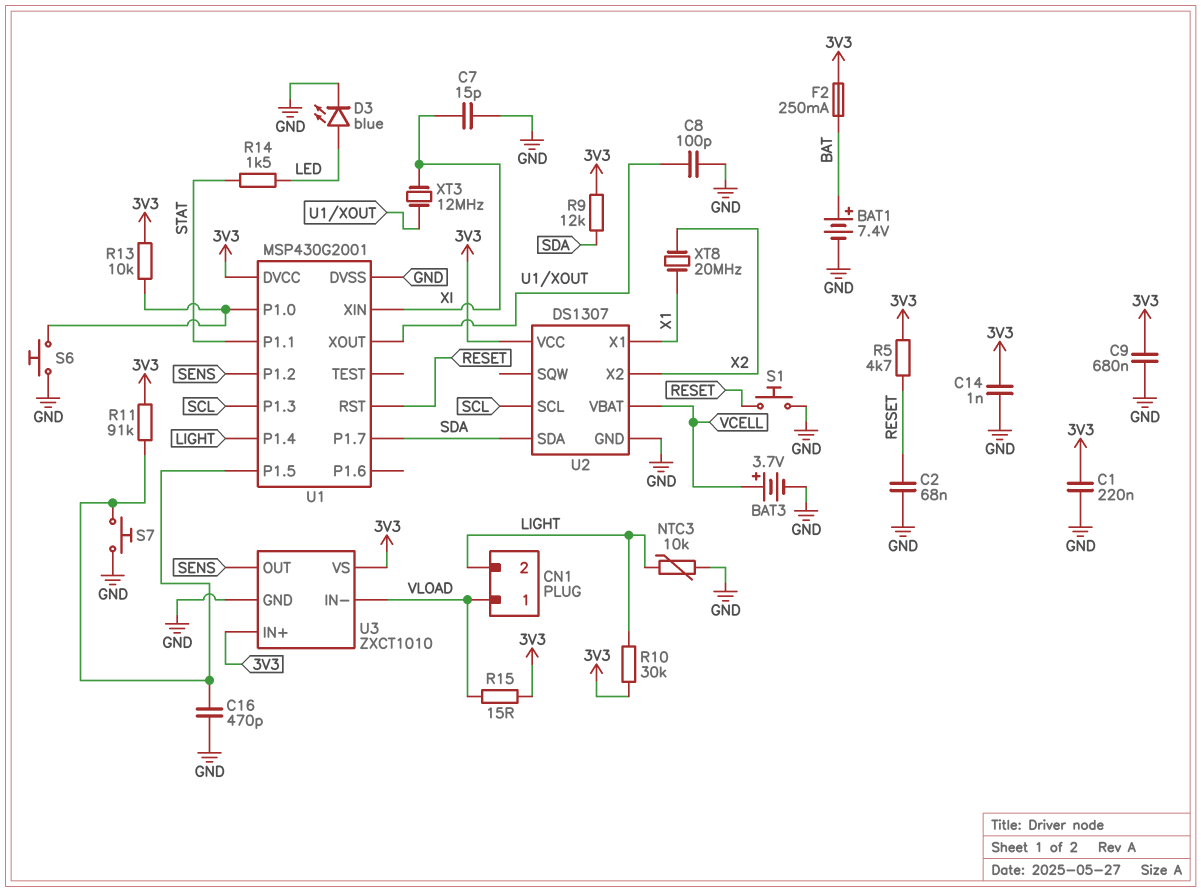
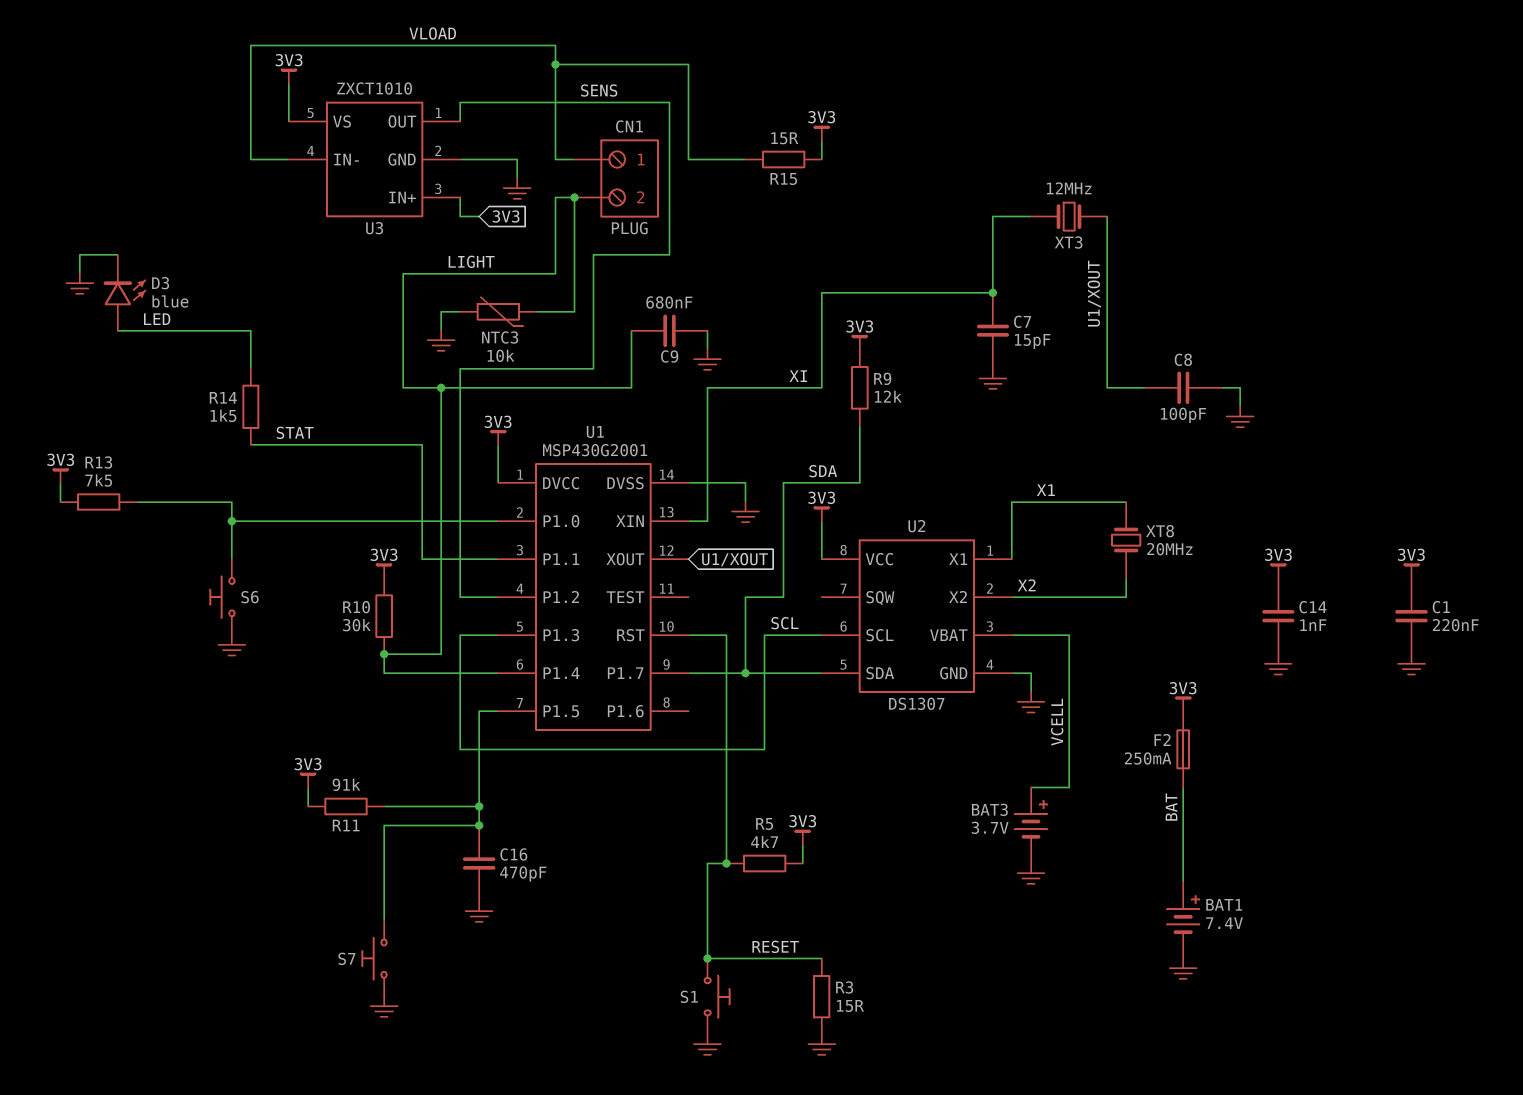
C2: 68nF (GND, RESET) -> none
C9: 680nF (3V3, GND) -> 680nF (GND, LIGHT)
R3: none -> 15 (GND, RESET)
R13: 10k (3V3, U1/P1.0) -> 7.5k (3V3, U1/P1.0)

